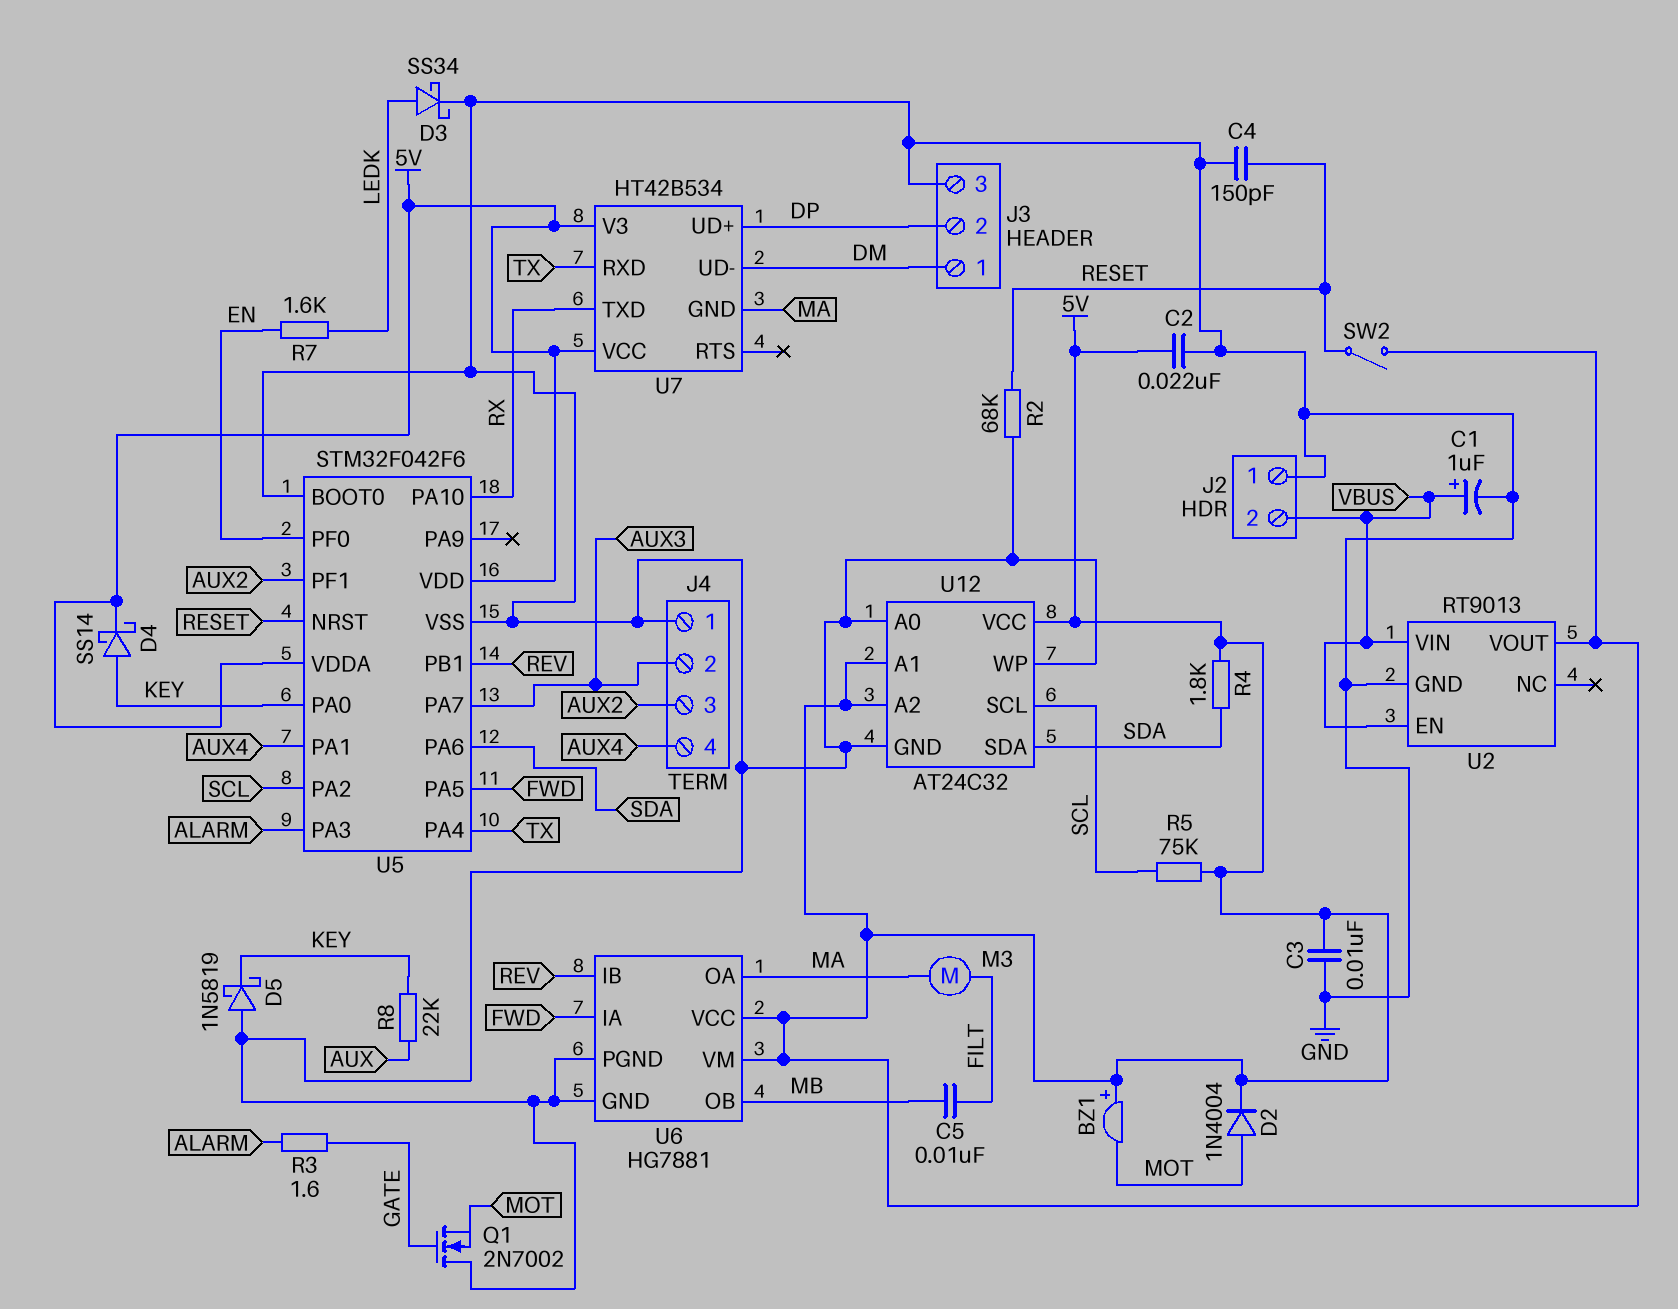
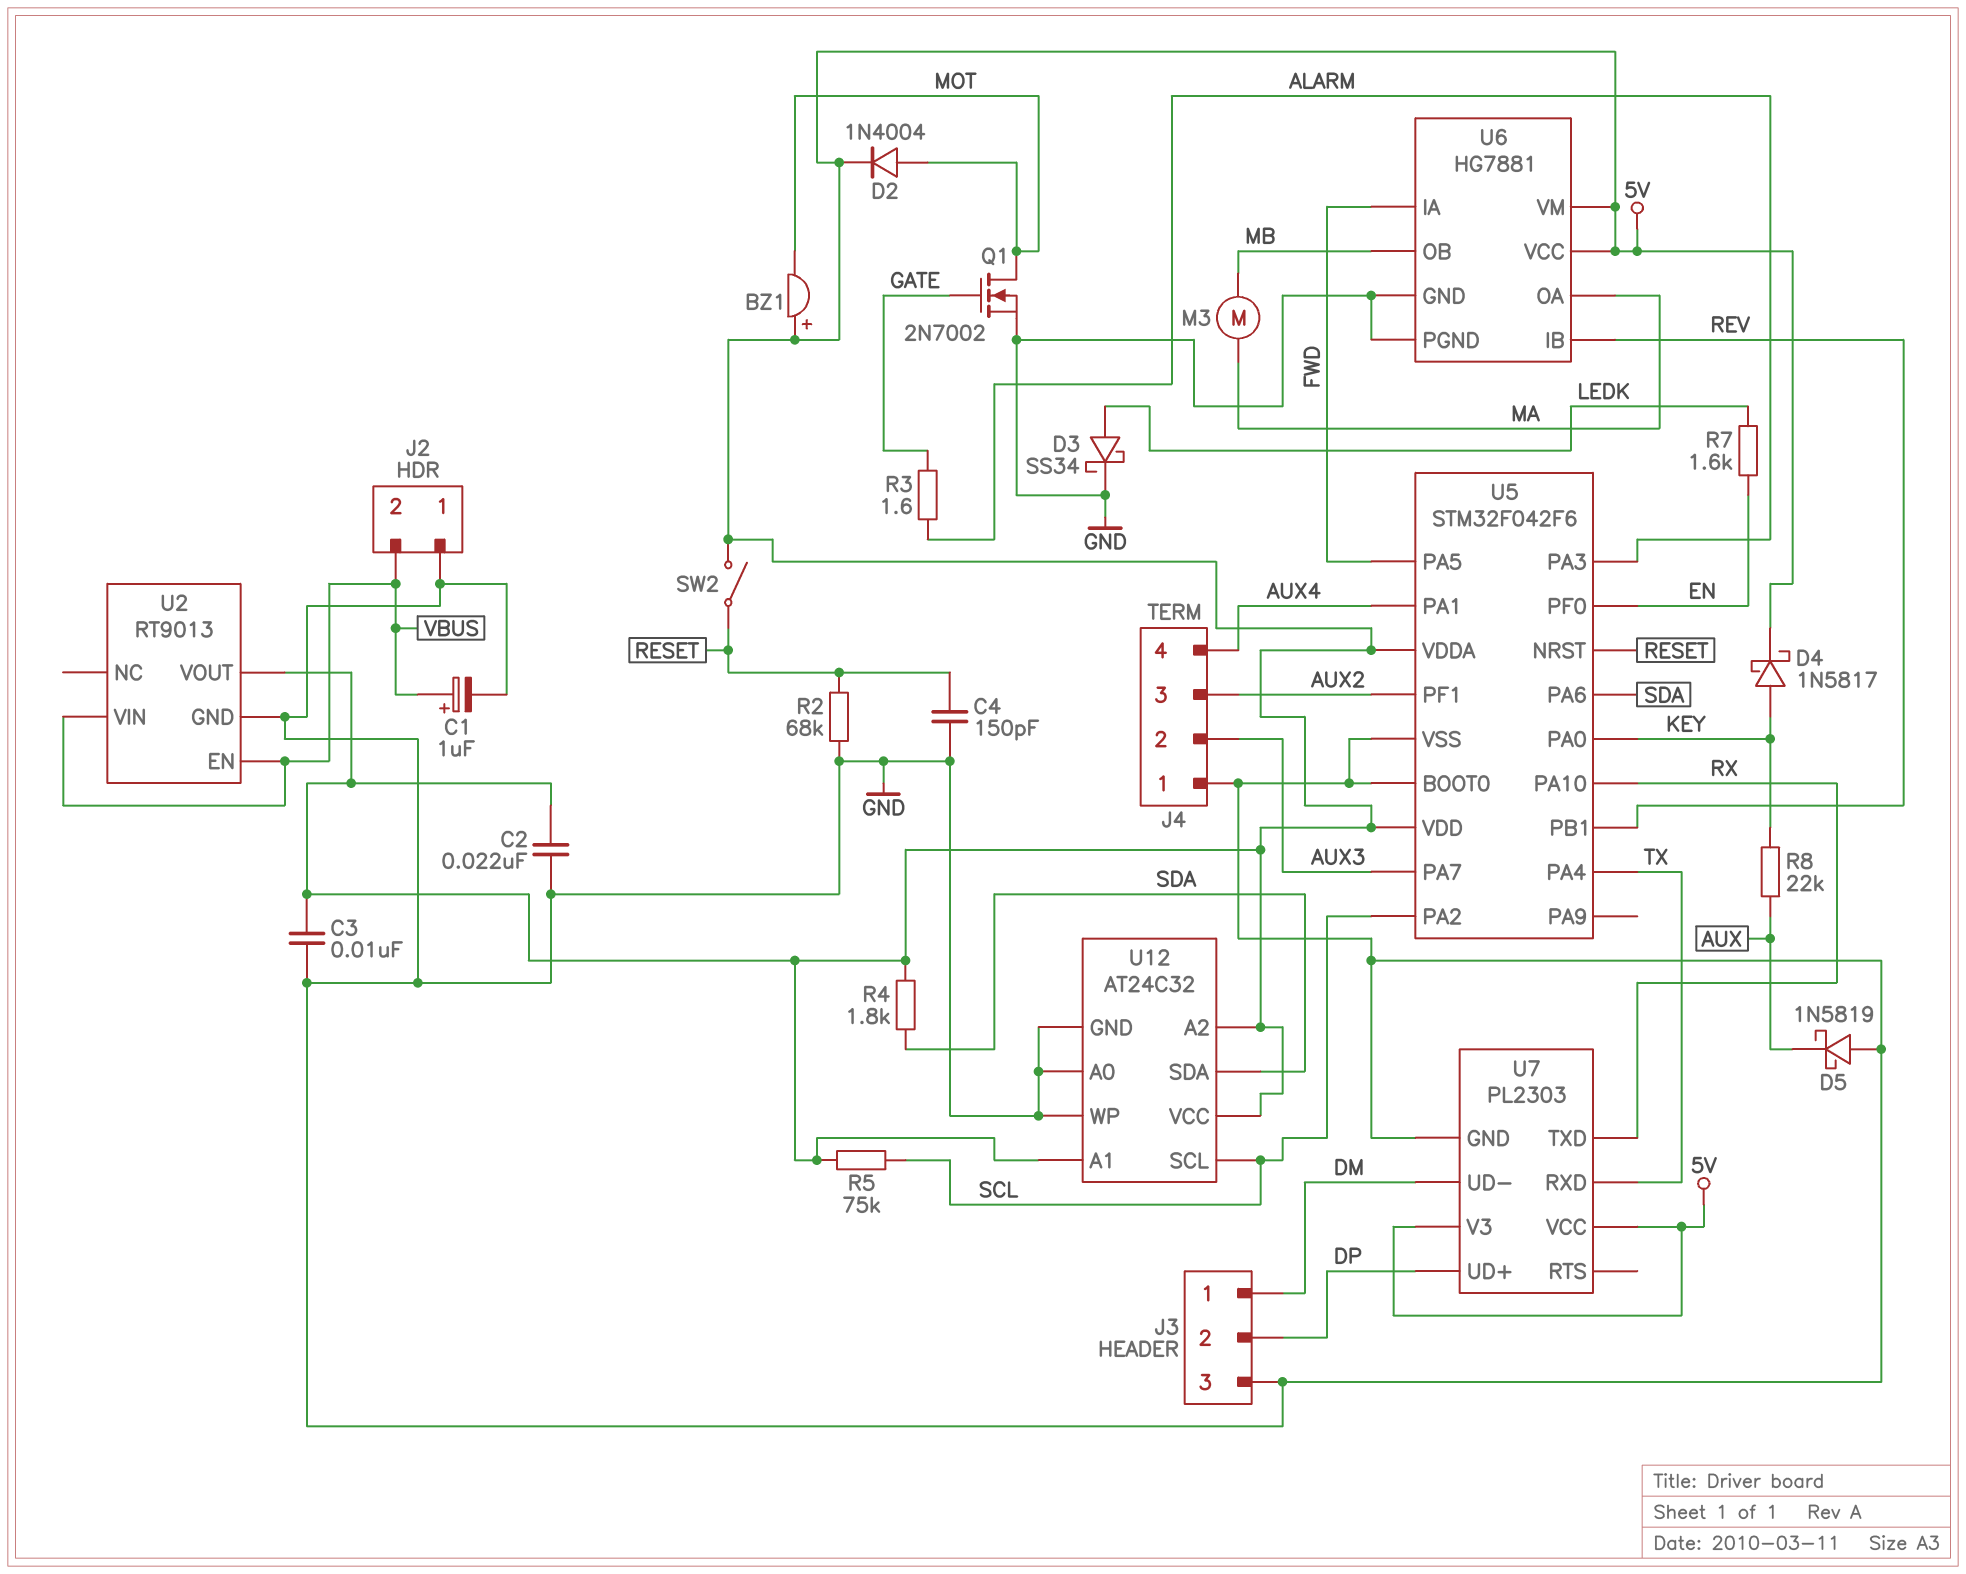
C5: 10nF (FILT, MB) -> none
D4: schottky SS14 (A KEY, K 5V) -> schottky 1N5817 (A KEY, K 5V)
D5: schottky 1N5819 (A GND, K KEY) -> schottky 1N5819 (A GND, K AUX)
M3: motor (FILT, MA) -> motor (MA, MB)
Q1: NMOS 2N7002 (G GATE, D GND, S MOT) -> NMOS 2N7002 (G GATE, D MOT, S GND)
U7: HT42B534 -> PL2303
U7 pin GND: MA -> GND

